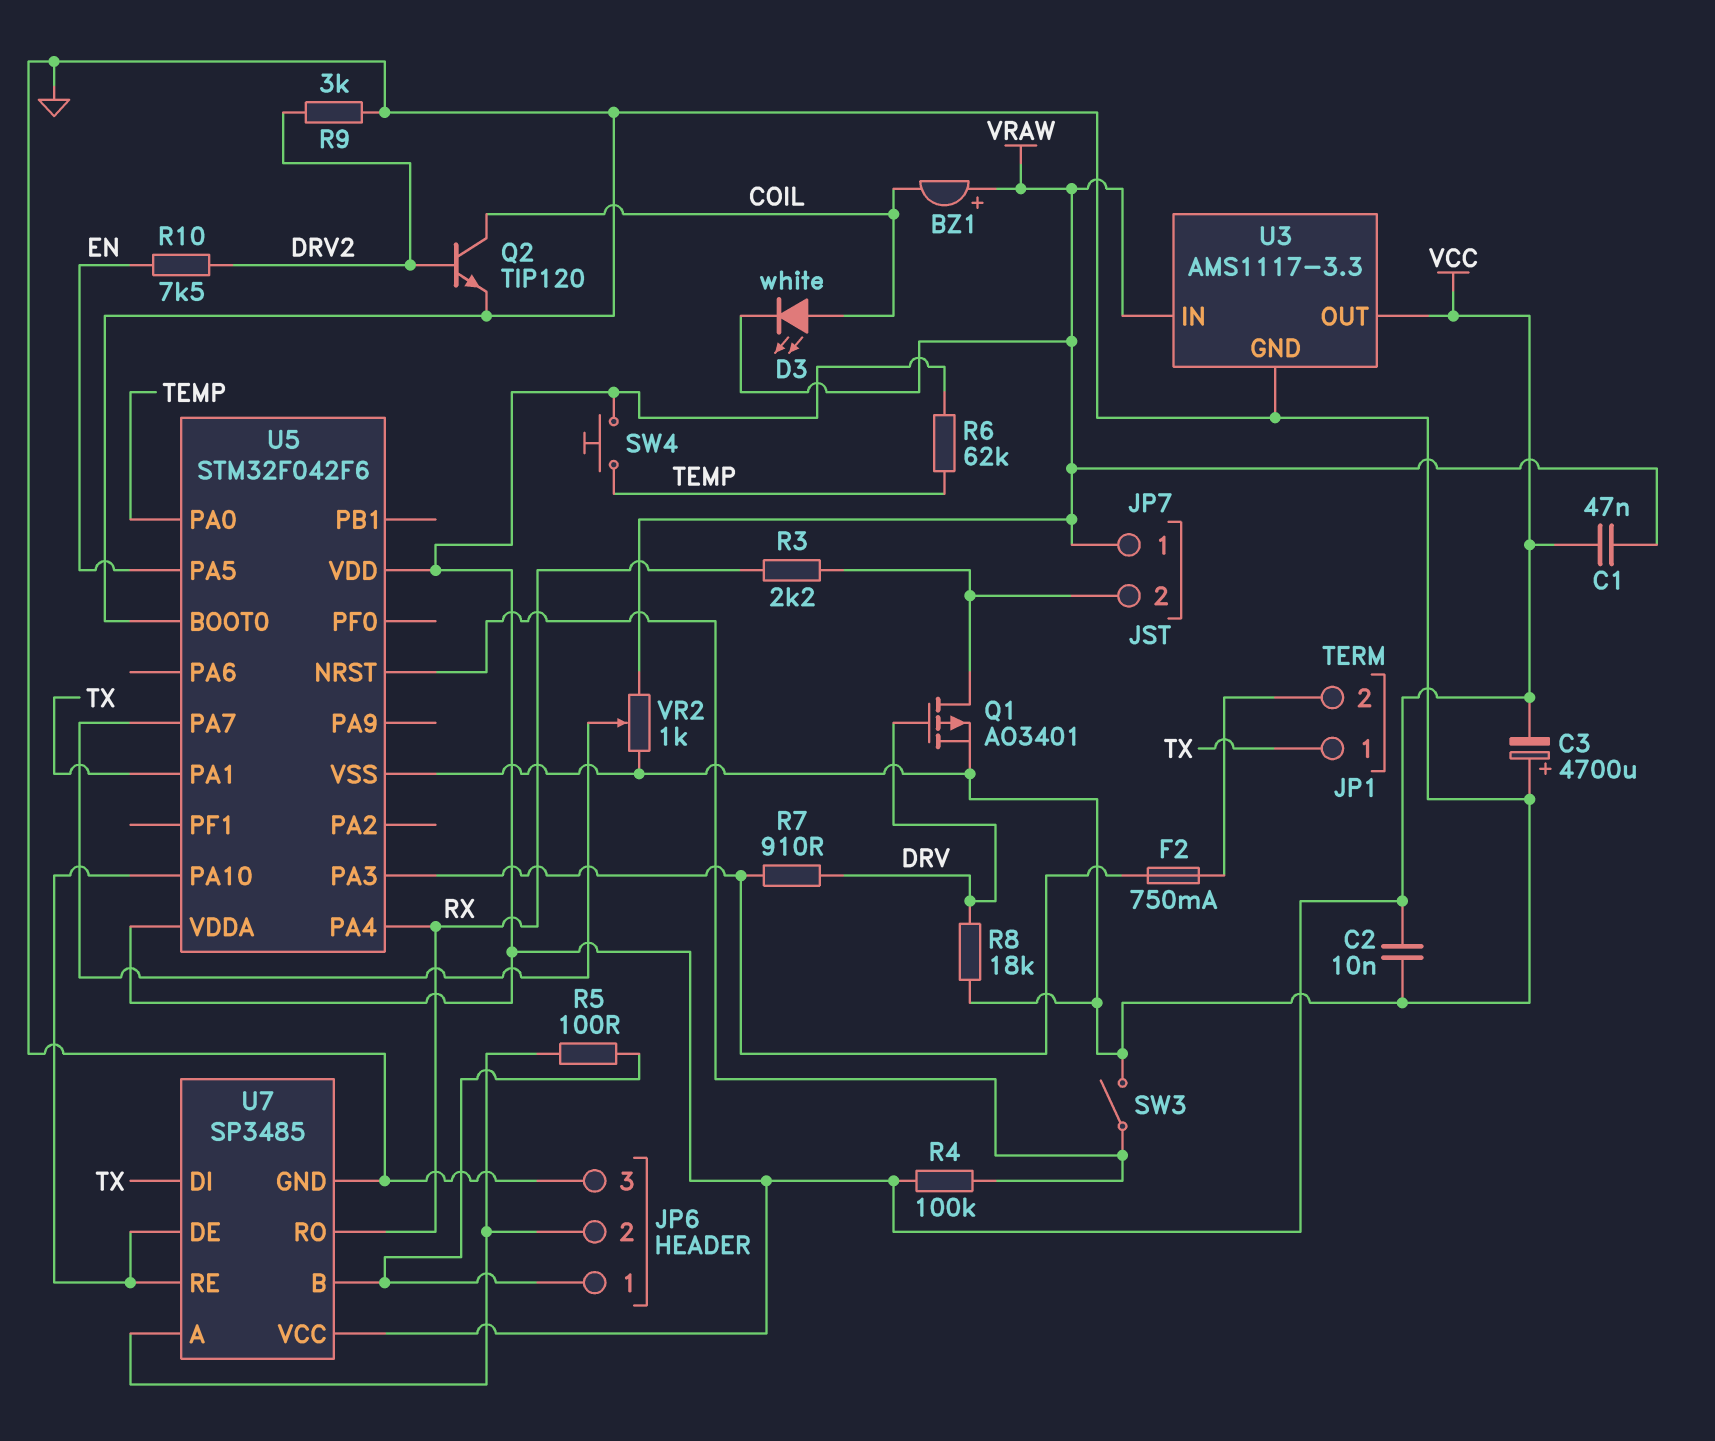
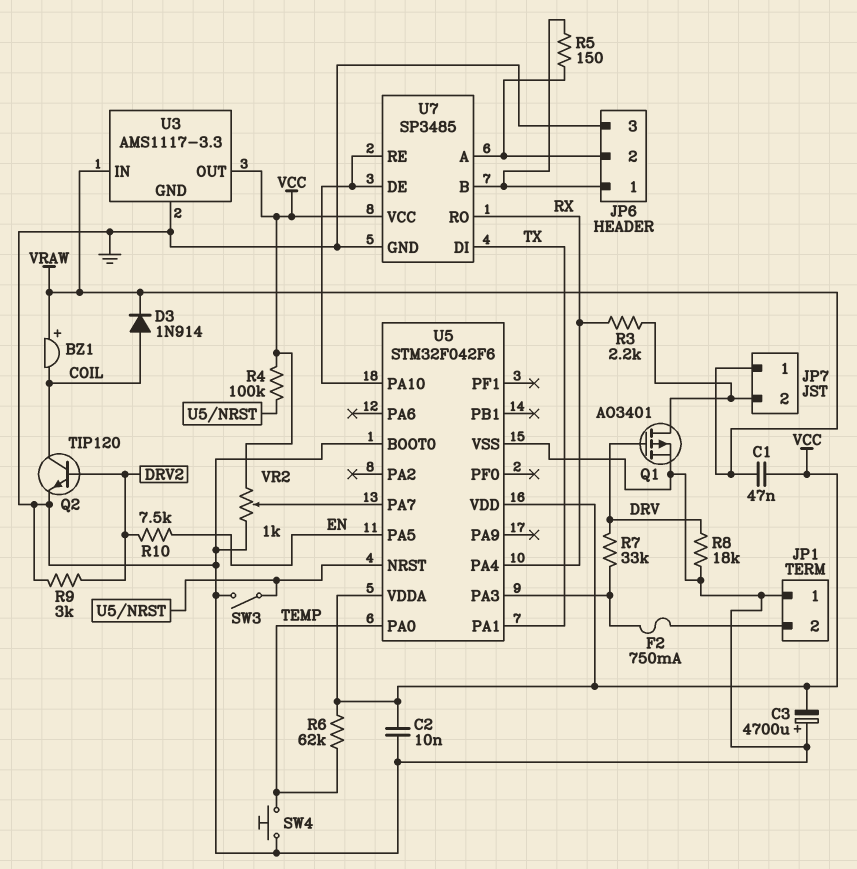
D3: LED white (A COIL, K VRAW) -> diode 1N914 (A COIL, K VRAW)
JP1 pin 1: TX -> GND
R5: 100 (JP6/1, JP6/2) -> 150 (JP6/1, JP6/2)
R7: 910 (DRV, U5/PA3) -> 33k (DRV, U5/PA3)
SW4: button (TEMP, VCC) -> button (GND, TEMP)
VR2: 1k (GND, VRAW, wiper U5/PA7) -> 1k (GND, VCC, wiper U5/PA7)

